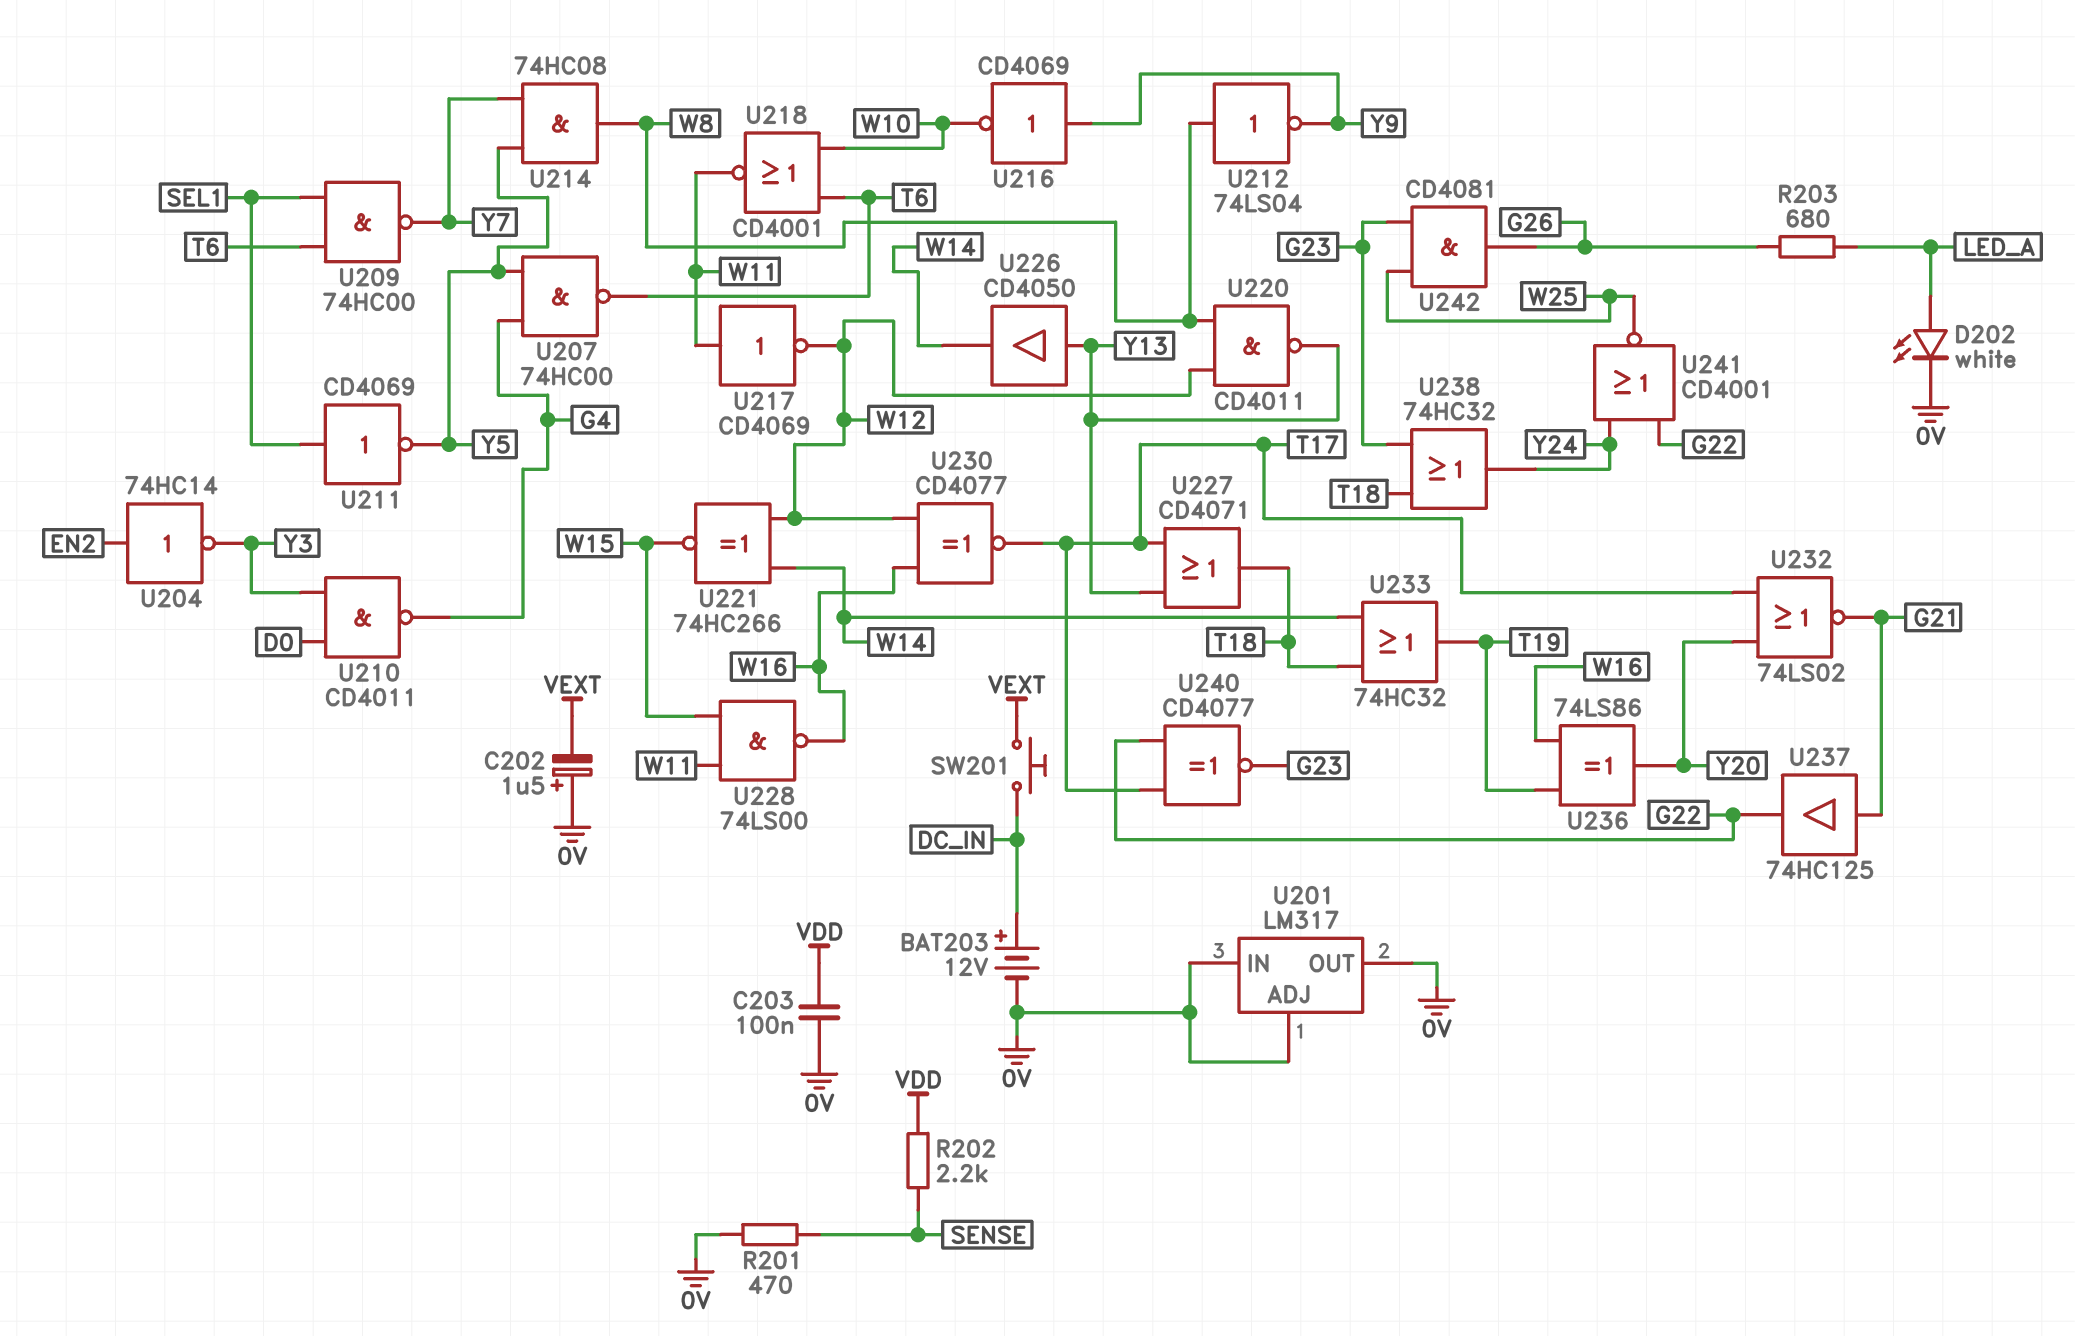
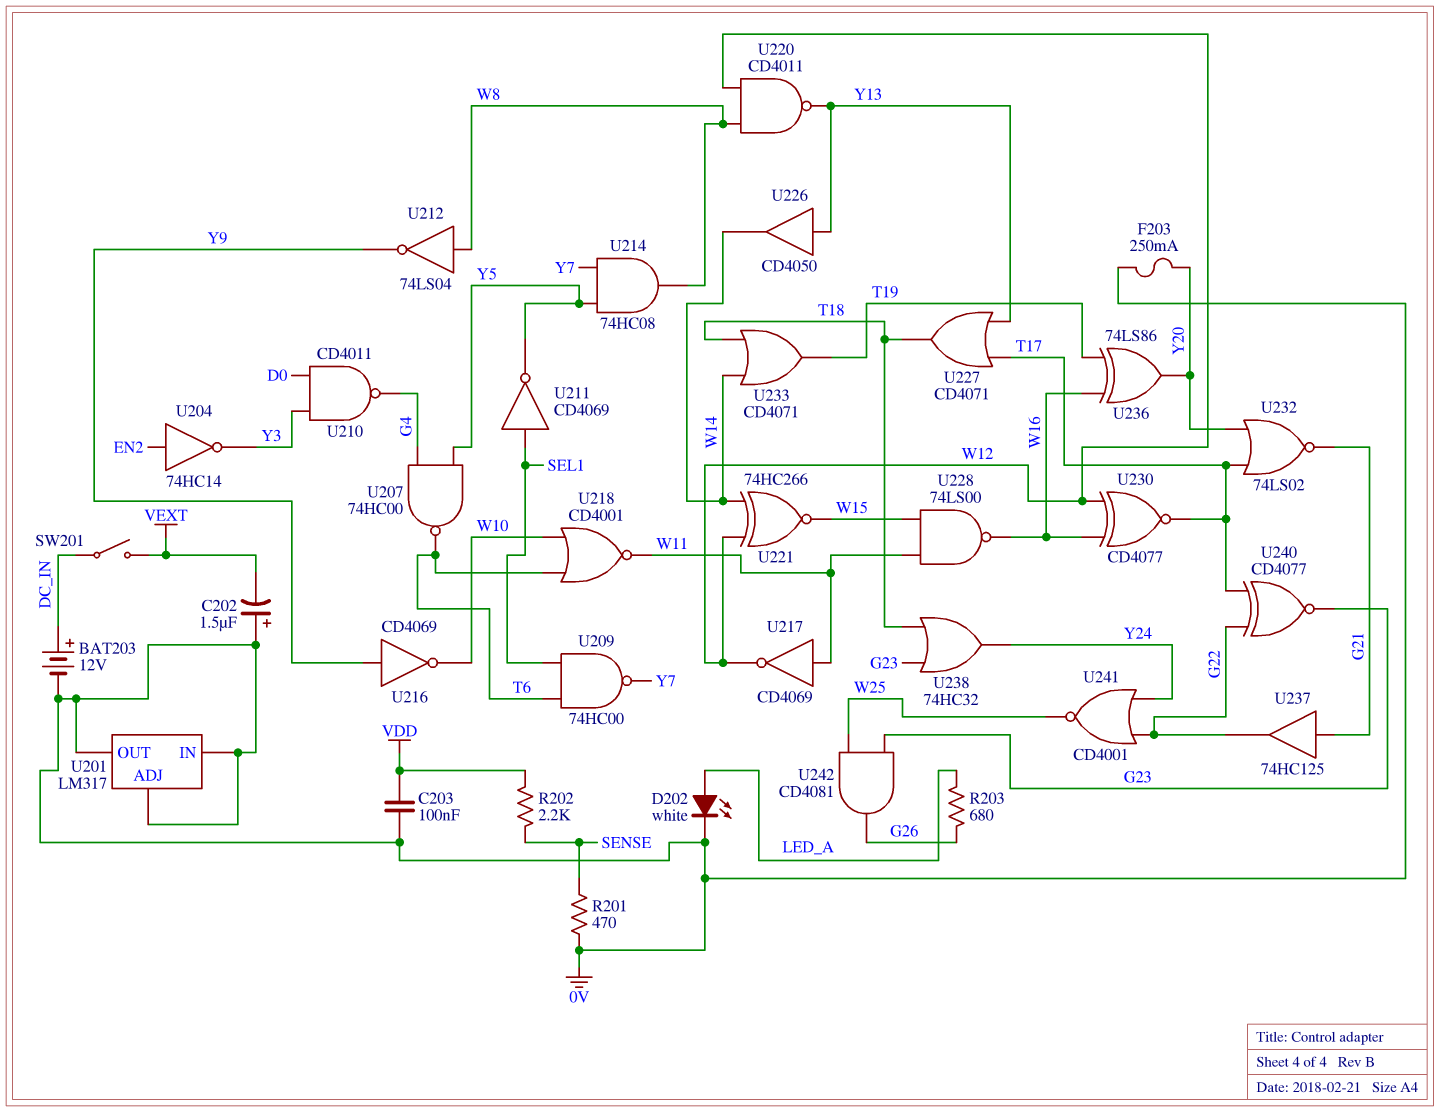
F203: none -> 250mA (0V, Y20)
SW201: button (DC_IN, VEXT) -> switch (DC_IN, VEXT)
U233: OR 74HC32 (in T18, in W14, out T19) -> OR CD4071 (in T18, in W14, out T19)

